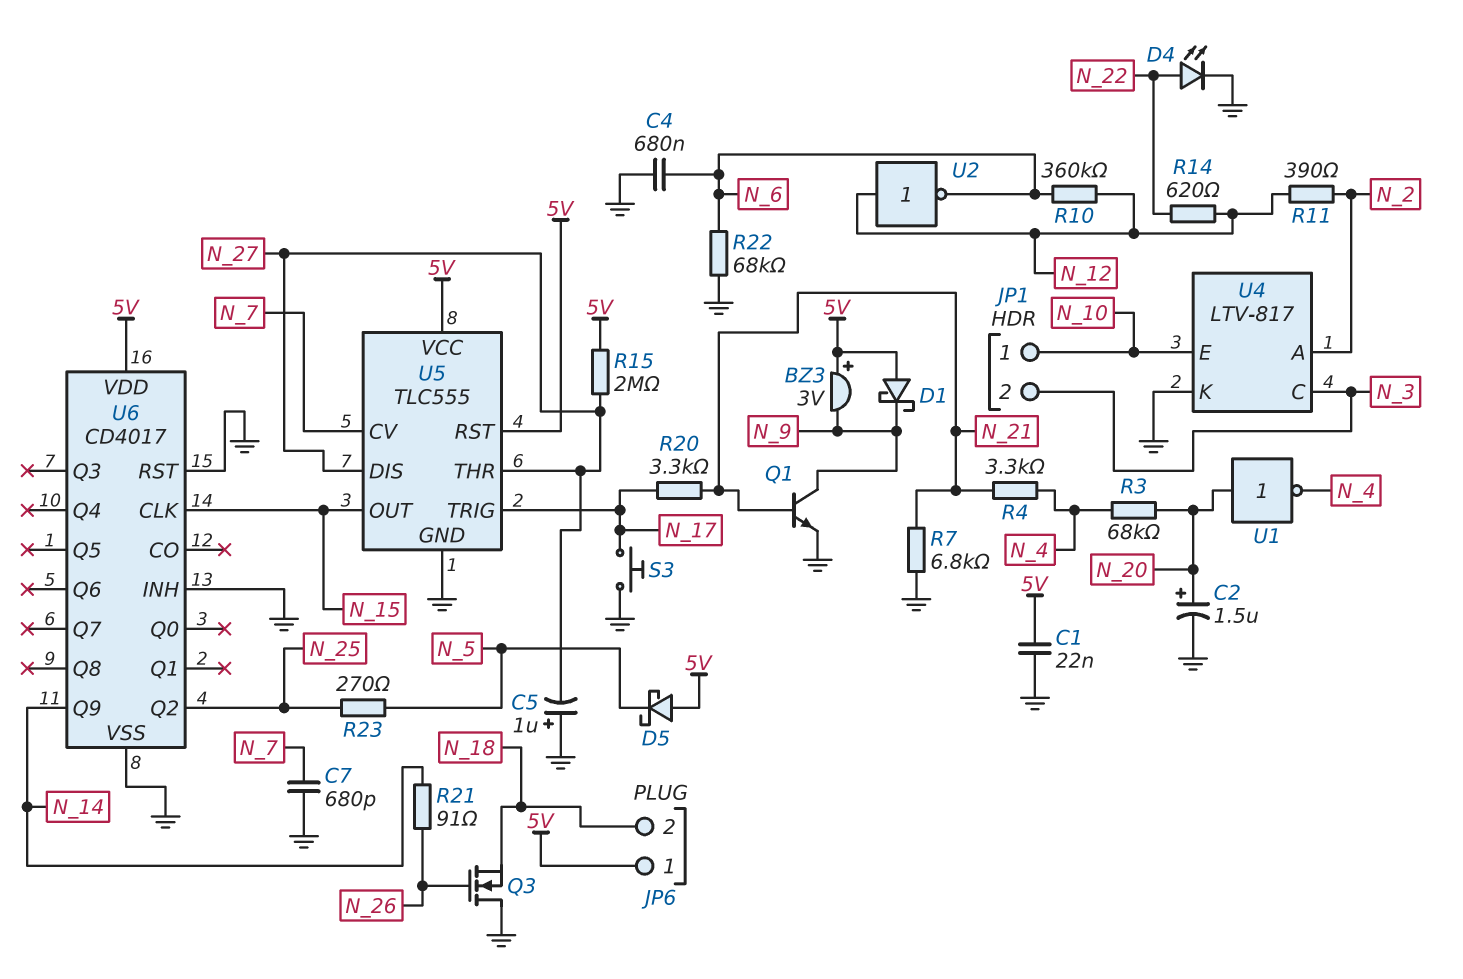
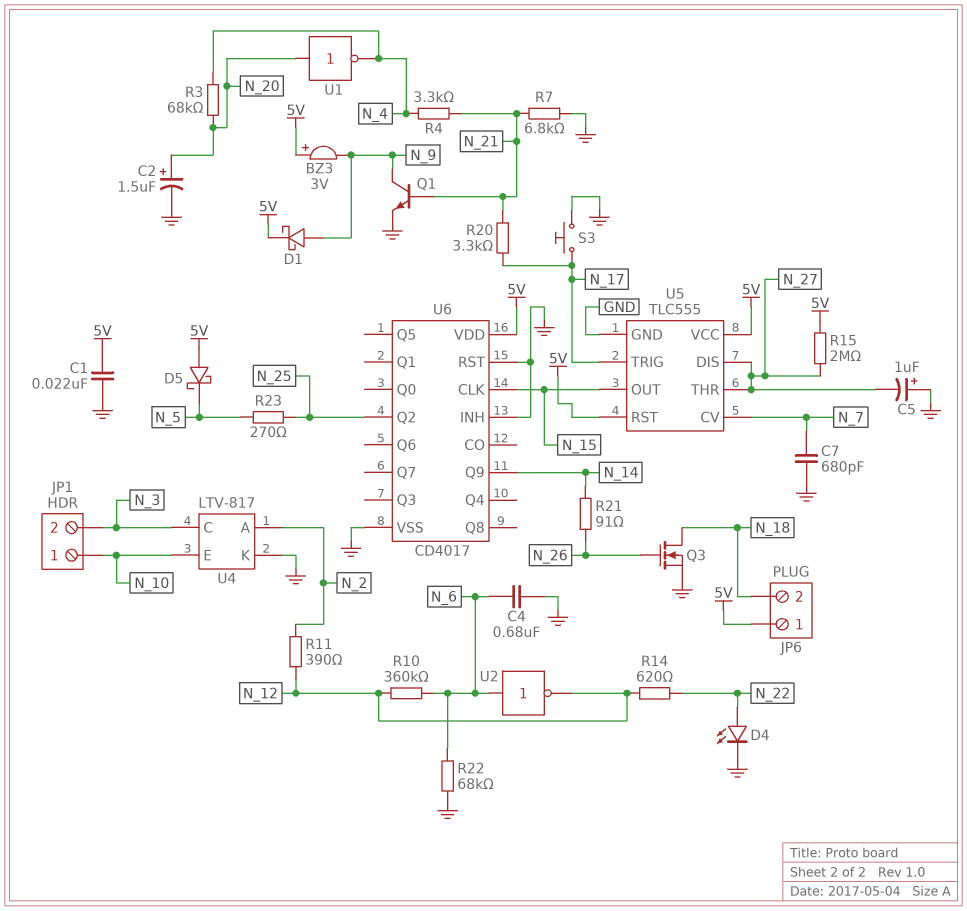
D1: schottky (A 5V, K N_9) -> schottky (A N_9, K 5V)
Q3: NMOS (G N_26, D GND, S N_18) -> NMOS (G N_26, D N_18, S GND)
U2: NOT (in N_12, out N_6) -> NOT (in N_6, out N_12)

